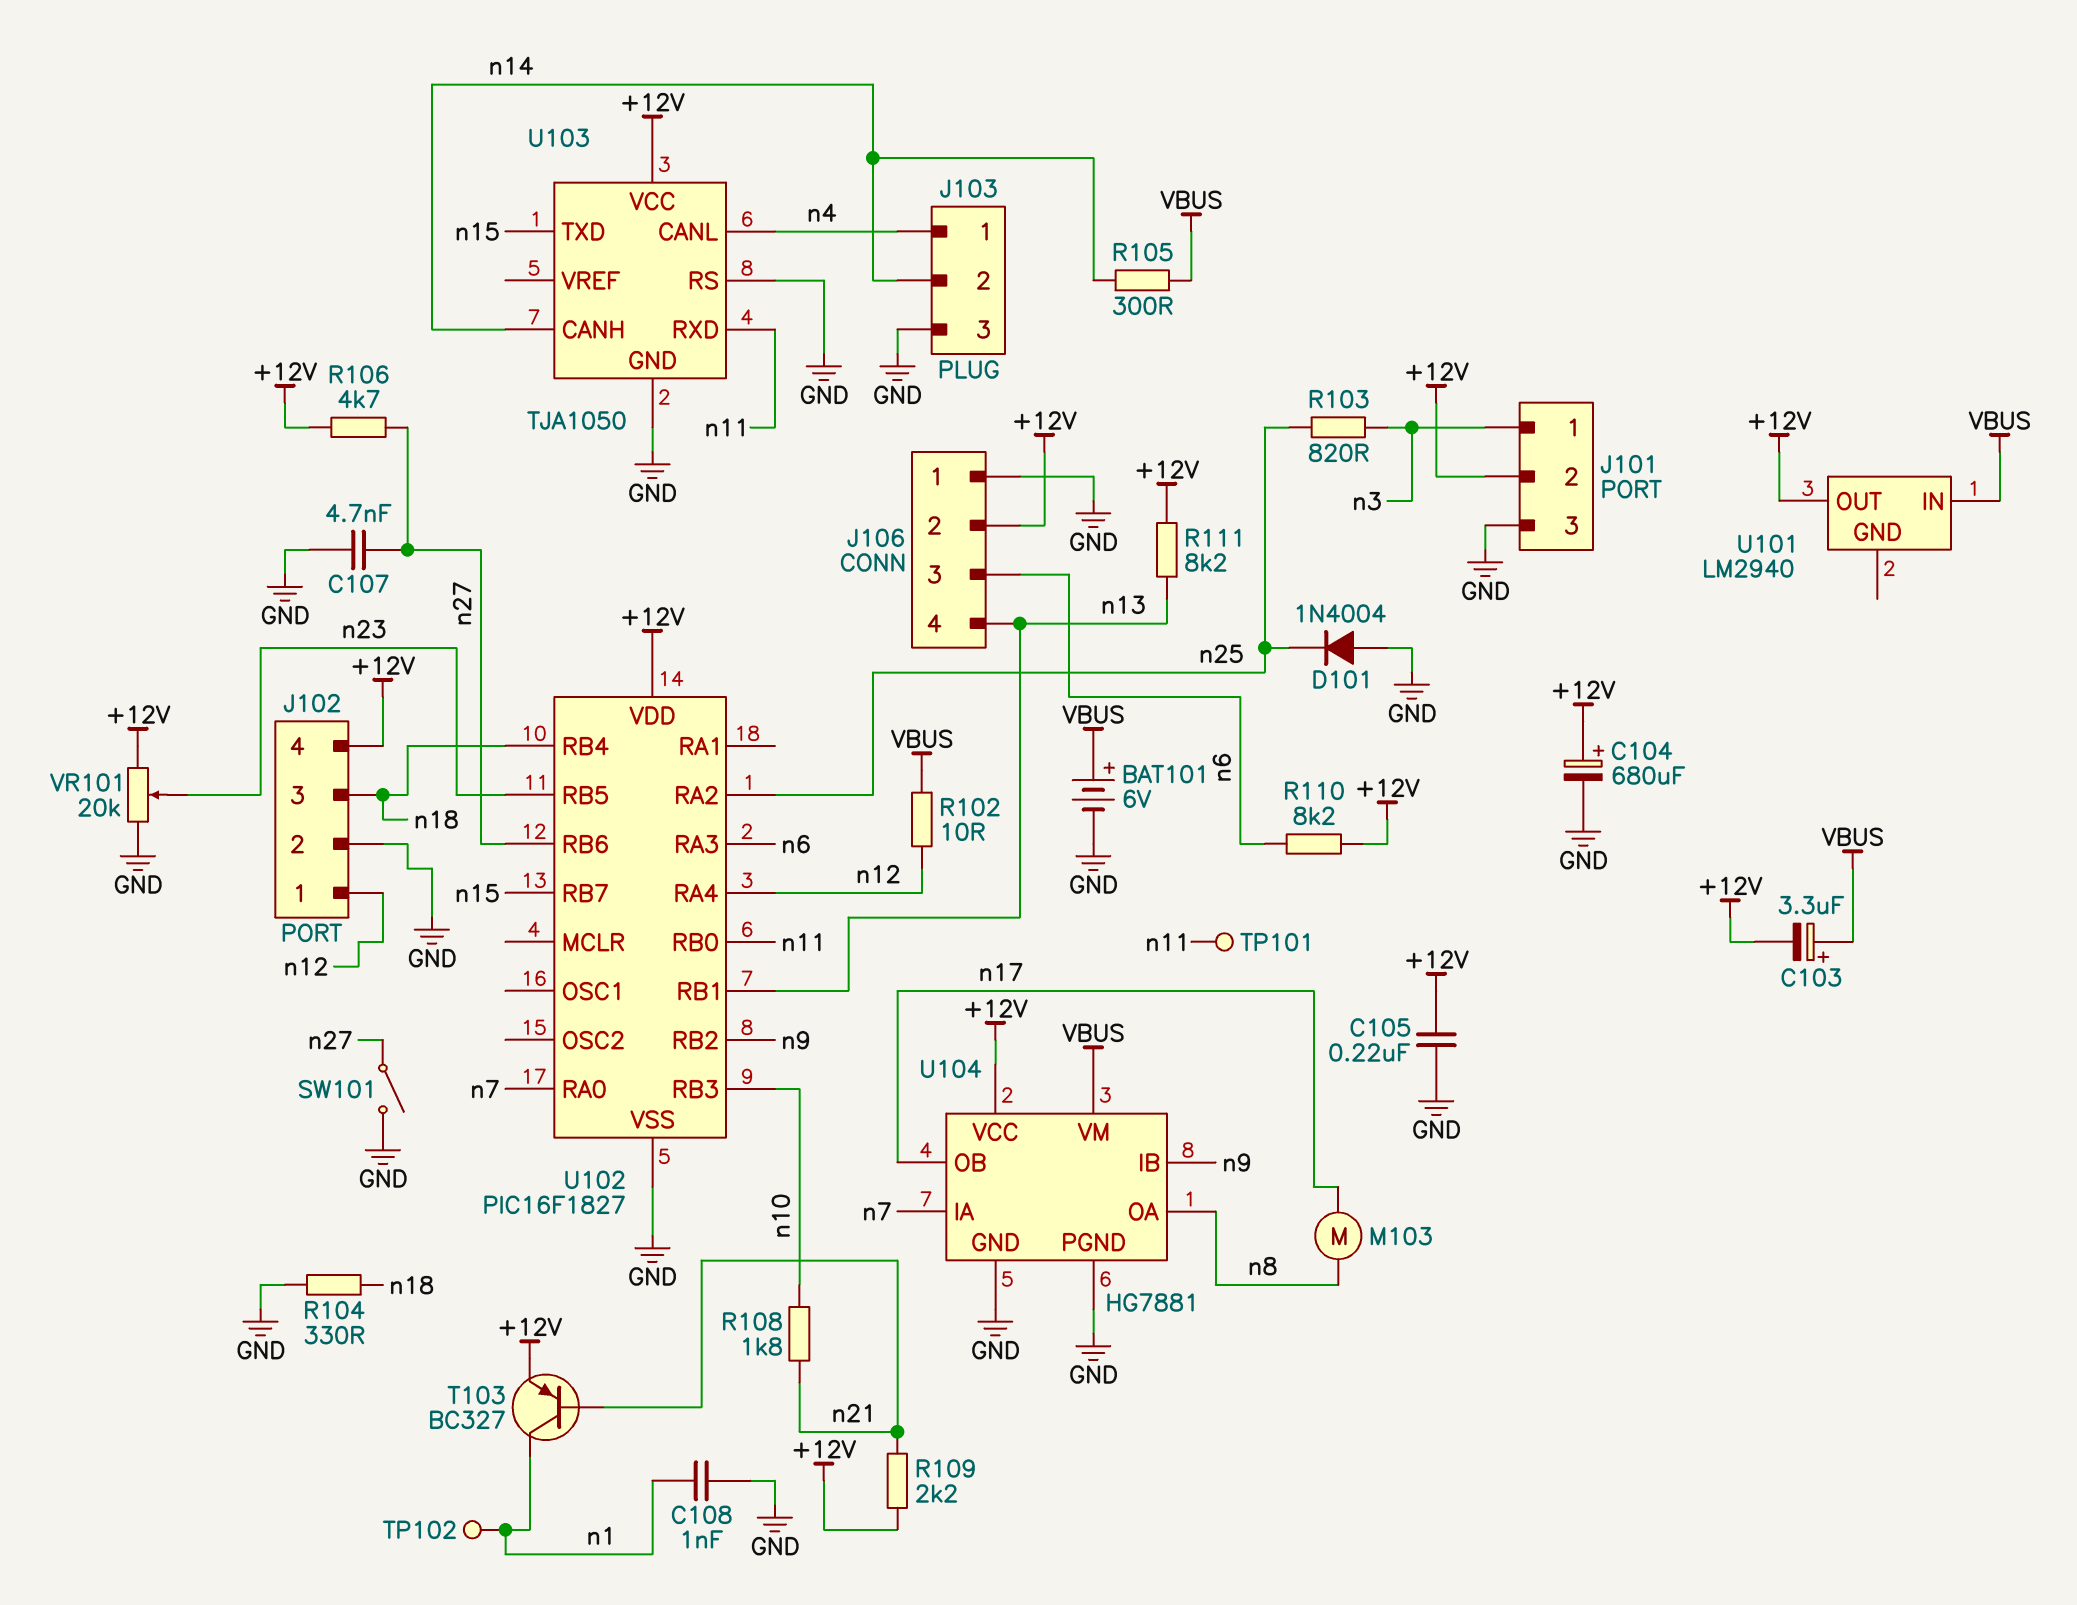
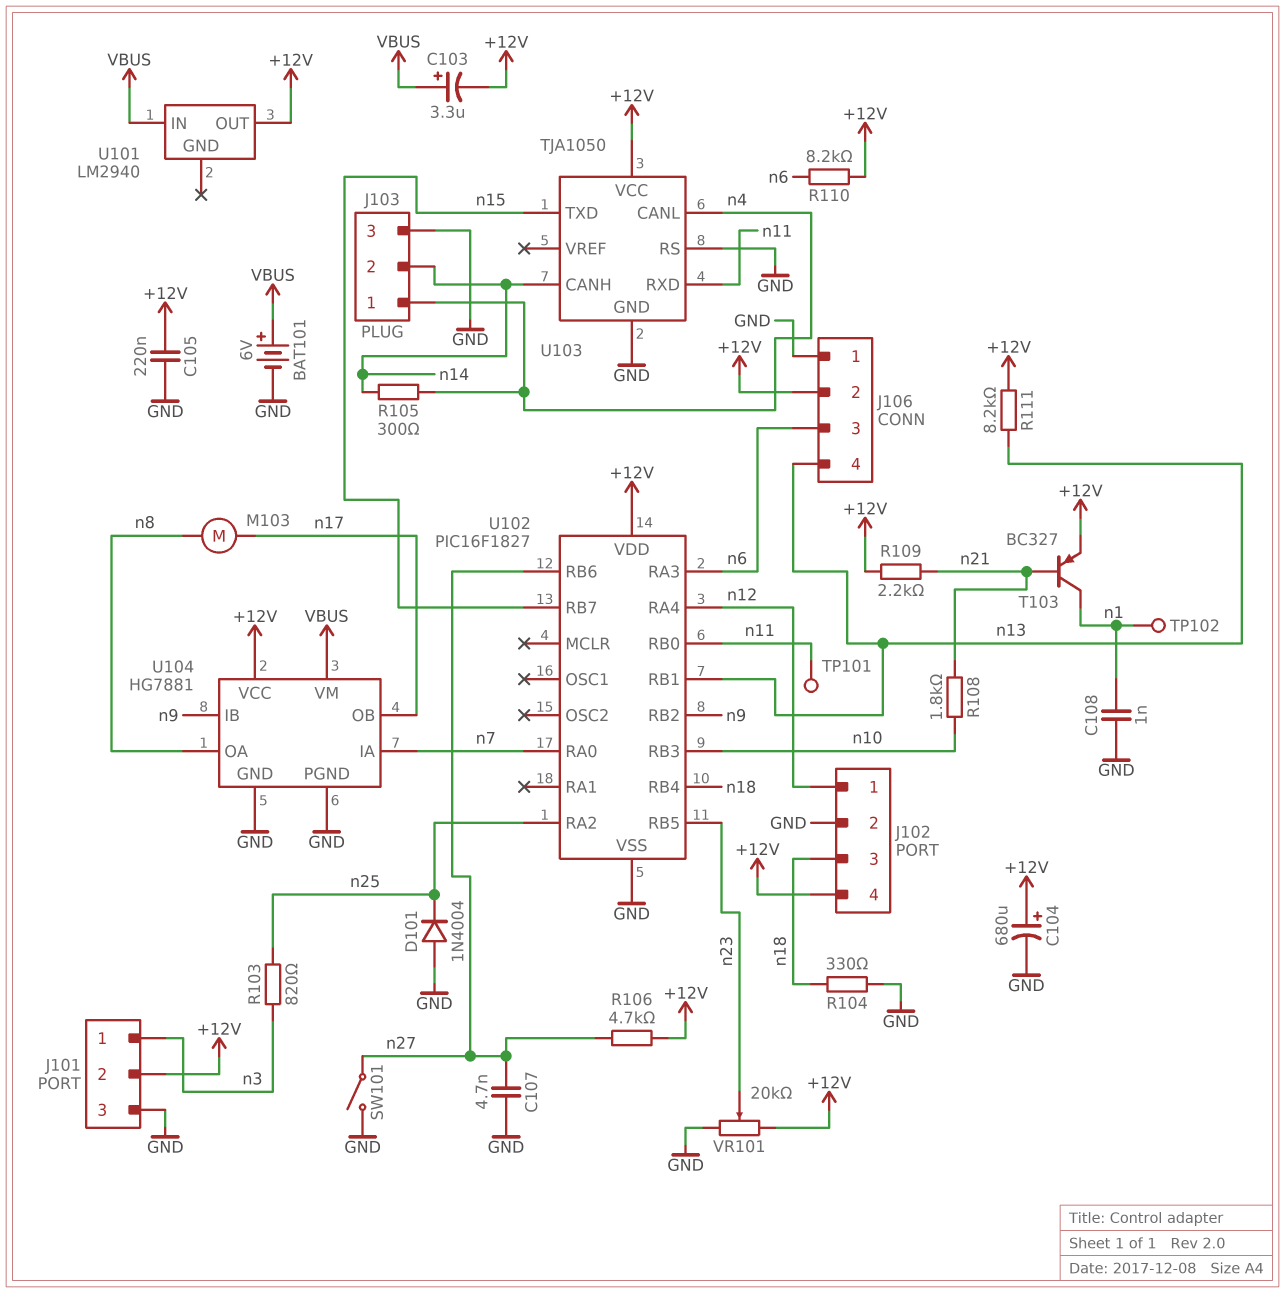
R102: 10 (VBUS, n12) -> none
R105: 300 (VBUS, n14) -> 300 (n4, n14)

